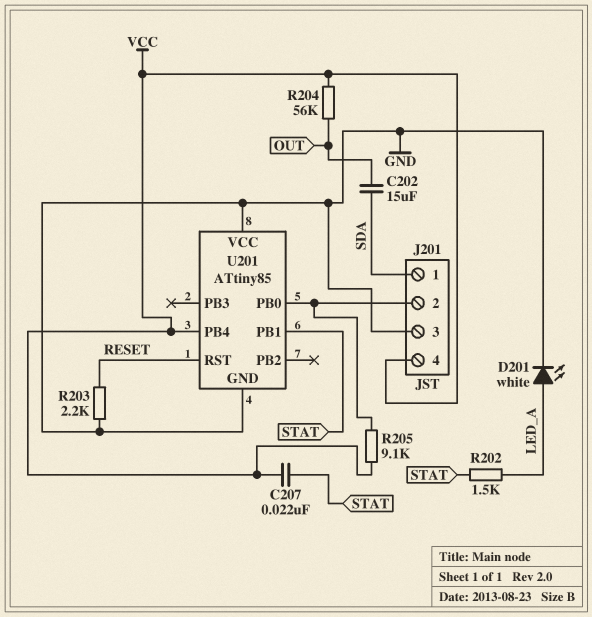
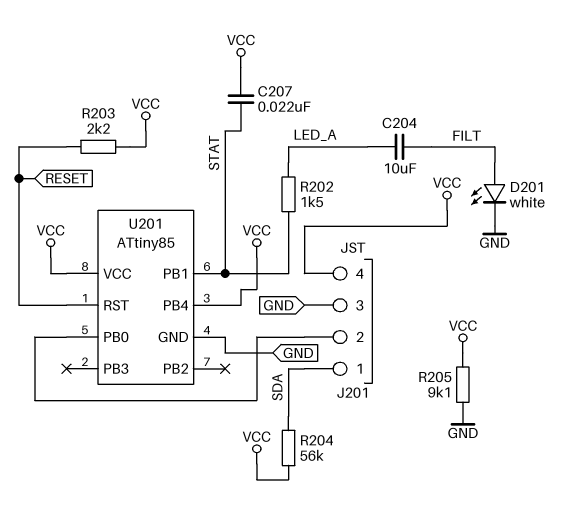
C202: 15uF (OUT, SDA) -> none
C204: none -> 10uF (FILT, LED_A)
D201: LED white (A LED_A, K GND) -> LED white (A FILT, K GND)
R203: 2.2k (GND, RESET) -> 2.2k (RESET, VCC)
R204: 56k (OUT, VCC) -> 56k (SDA, VCC)
R205: 9.1k (J201/2, VCC) -> 9.1k (GND, VCC)
U201 pin VCC: GND -> VCC

